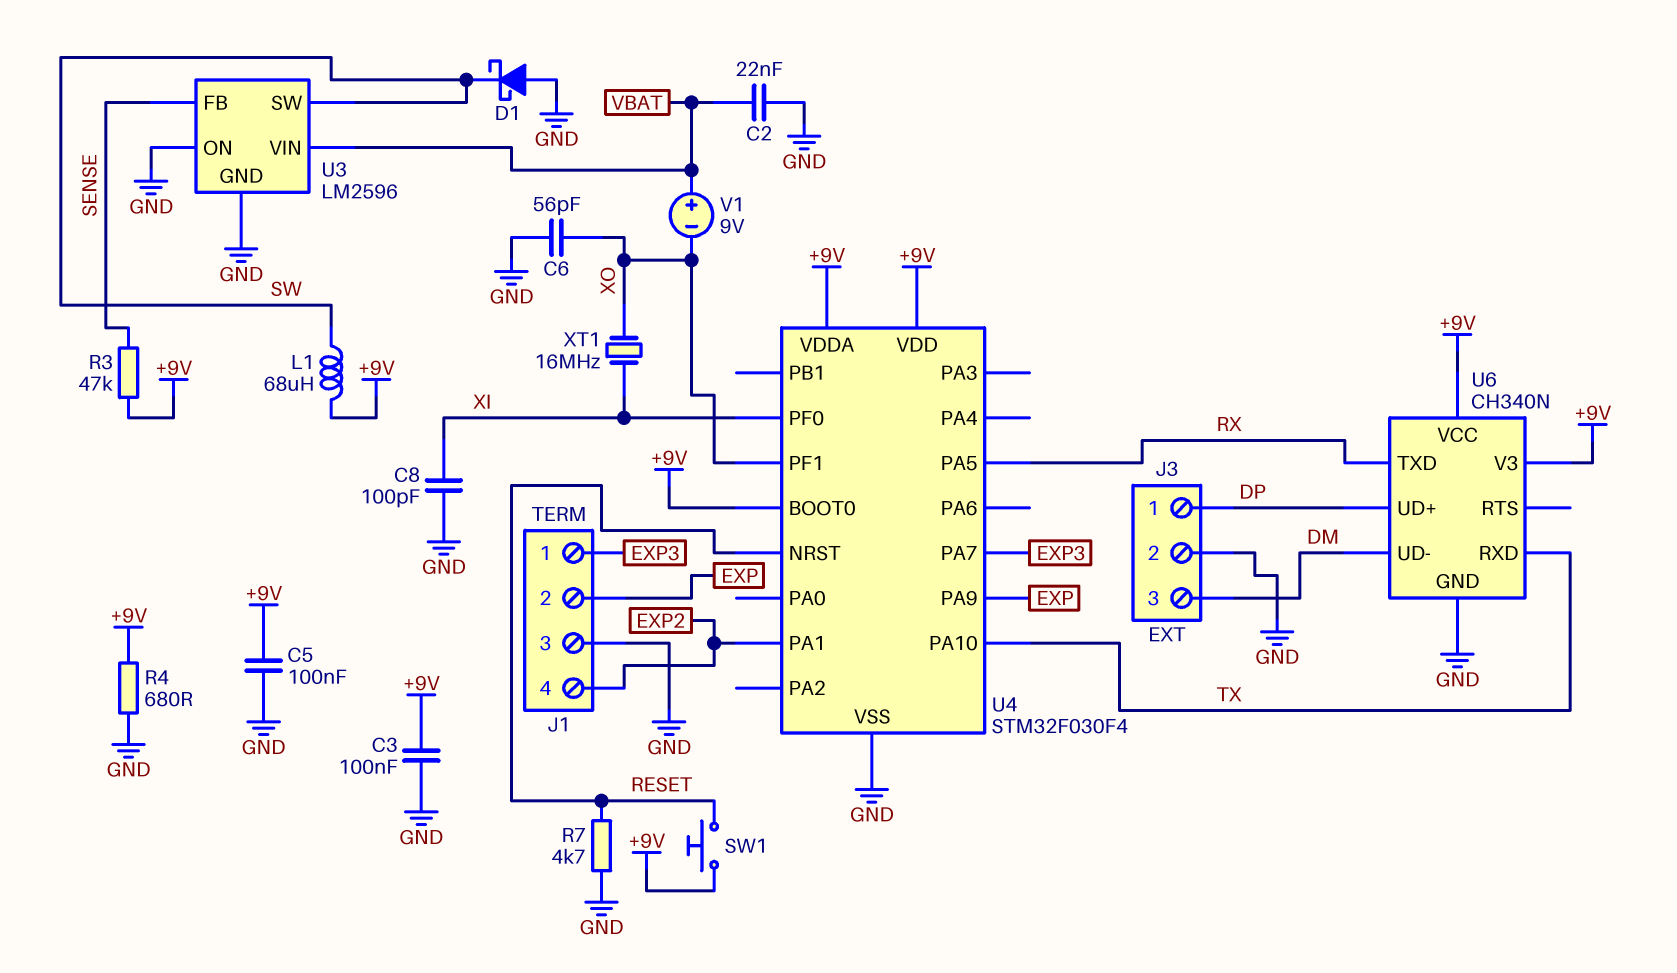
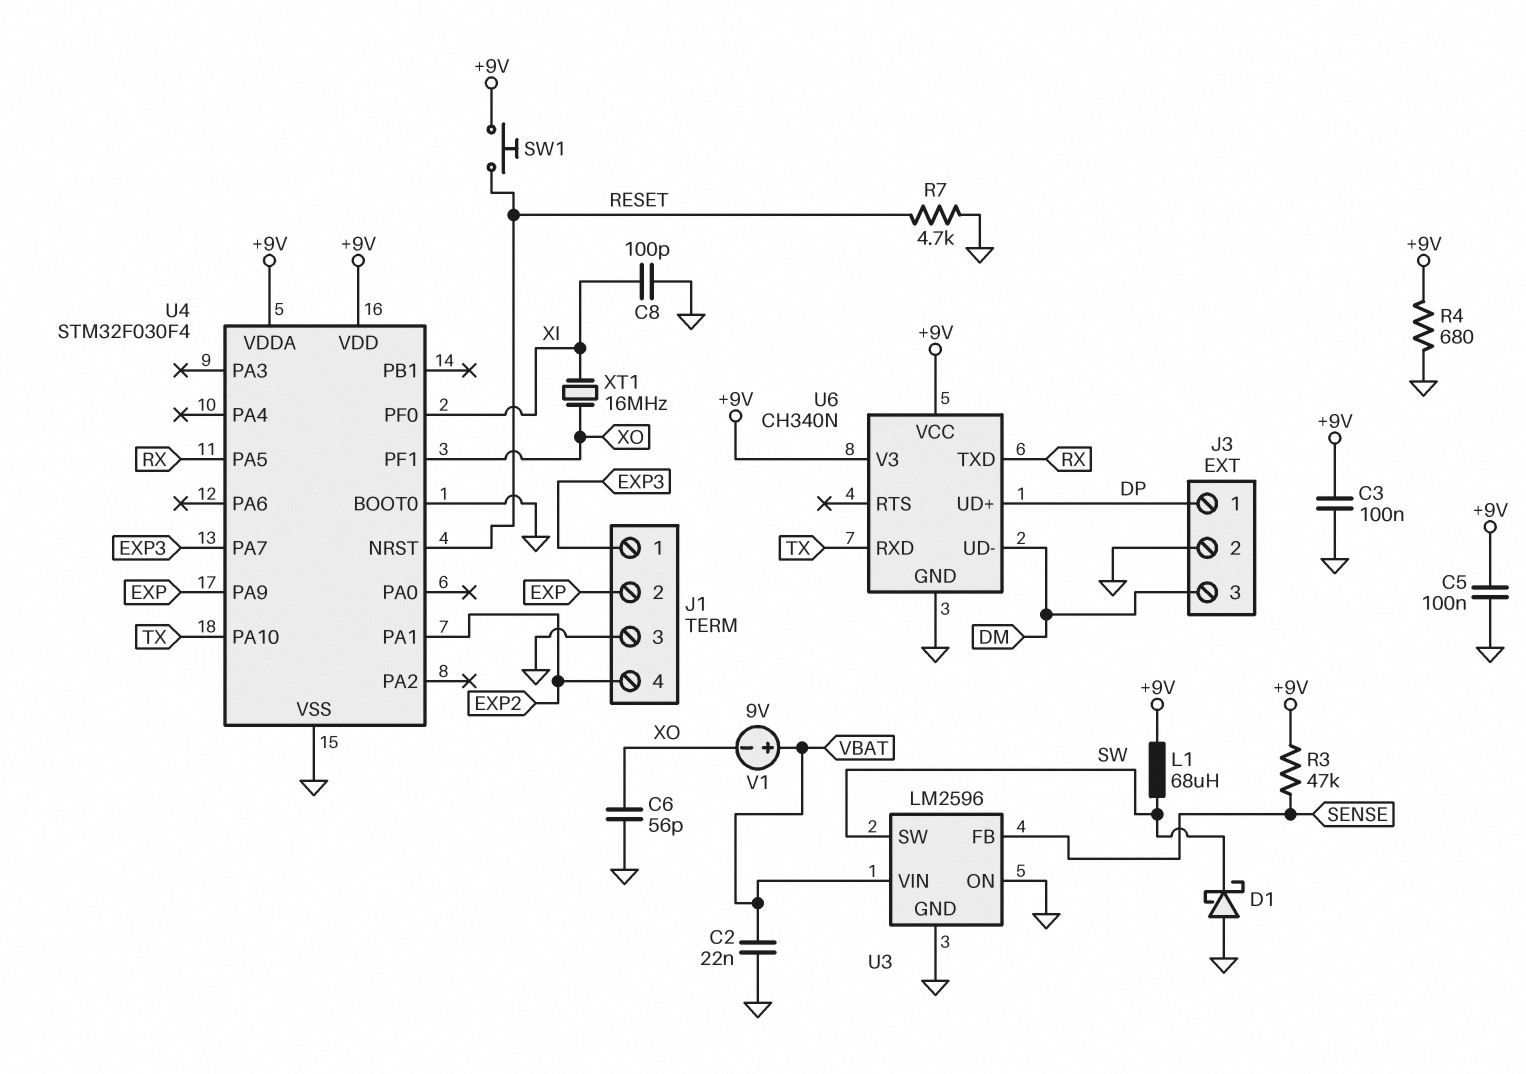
U4 pin BOOT0: +9V -> GND

